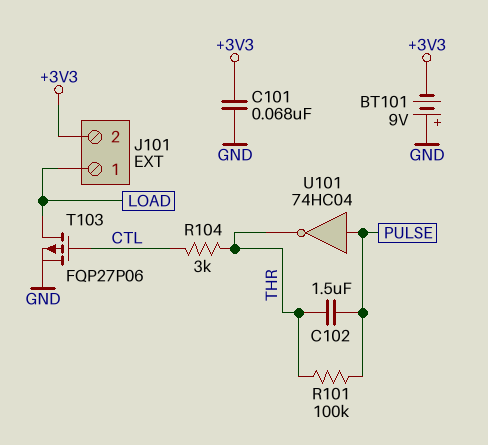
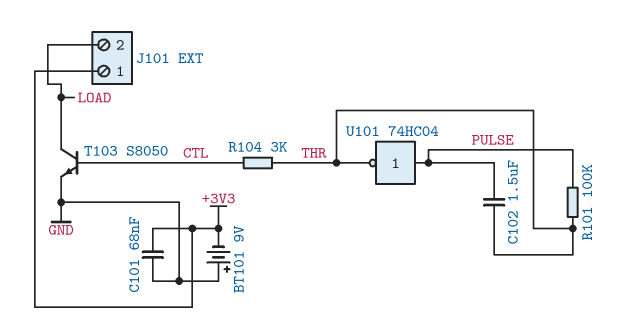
J101 pin 1: LOAD -> +3V3
J101 pin 2: +3V3 -> LOAD
T103: PMOS FQP27P06 (G CTL, D LOAD, S GND) -> NPN S8050 (B CTL, C LOAD, E GND)

